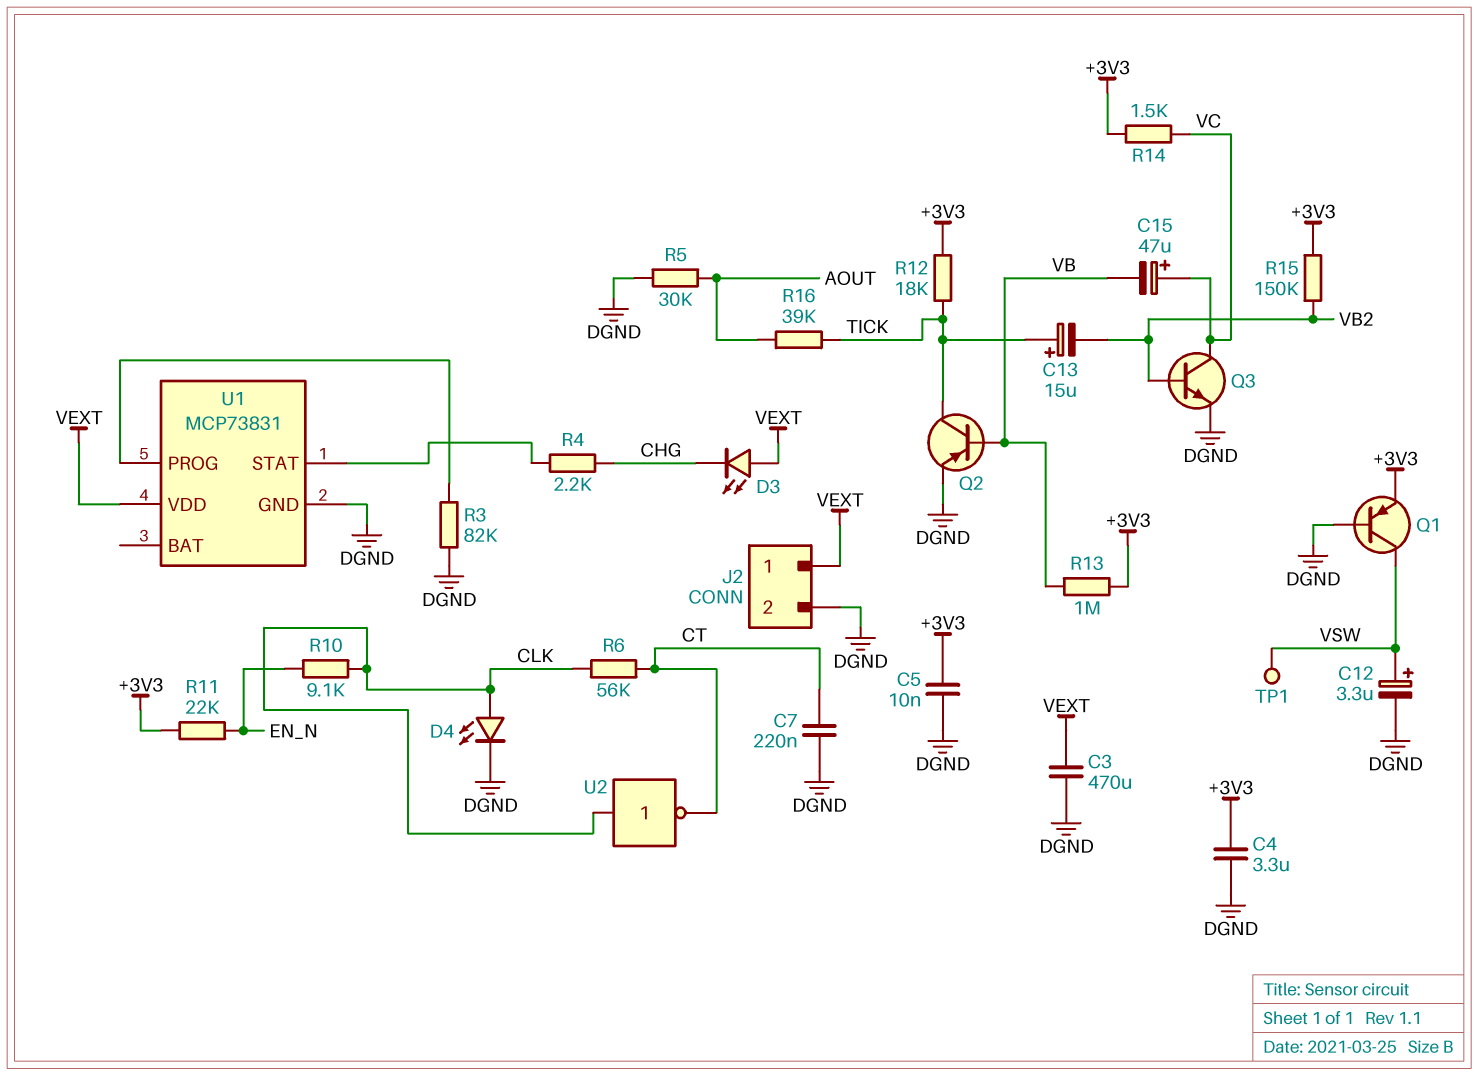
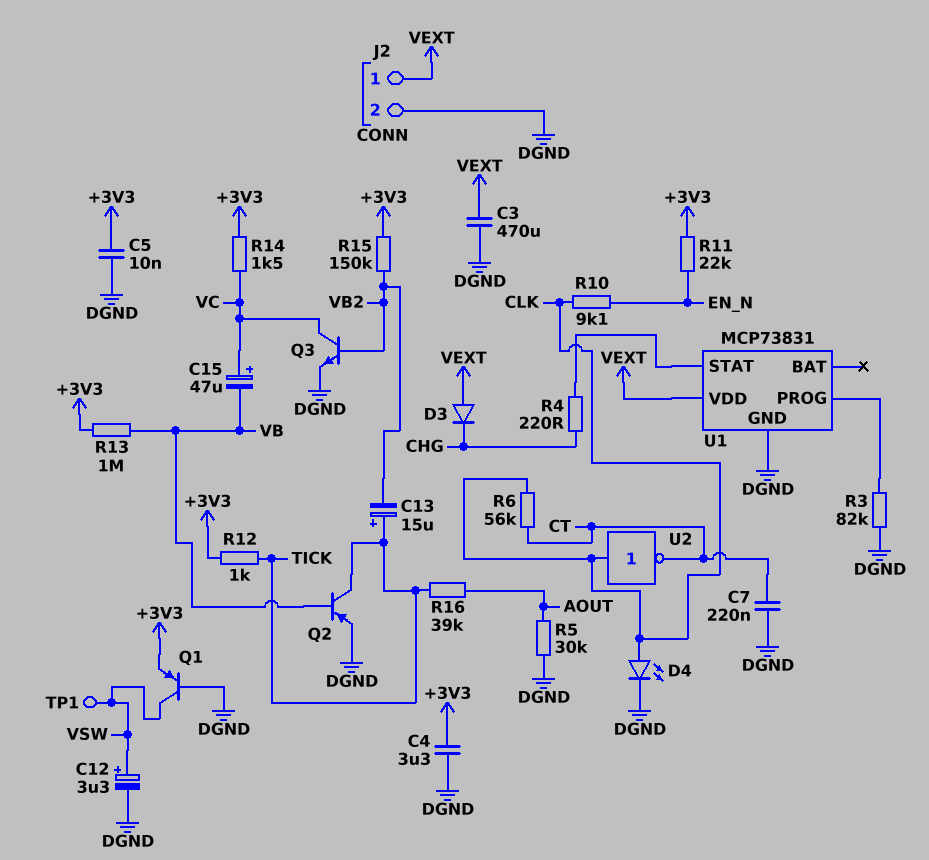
D3: LED (A VEXT, K CHG) -> diode (A VEXT, K CHG)
R4: 2.2k (CHG, U1/STAT) -> 220 (CHG, U1/STAT)
R12: 18k (+3V3, TICK) -> 1k (+3V3, TICK)

